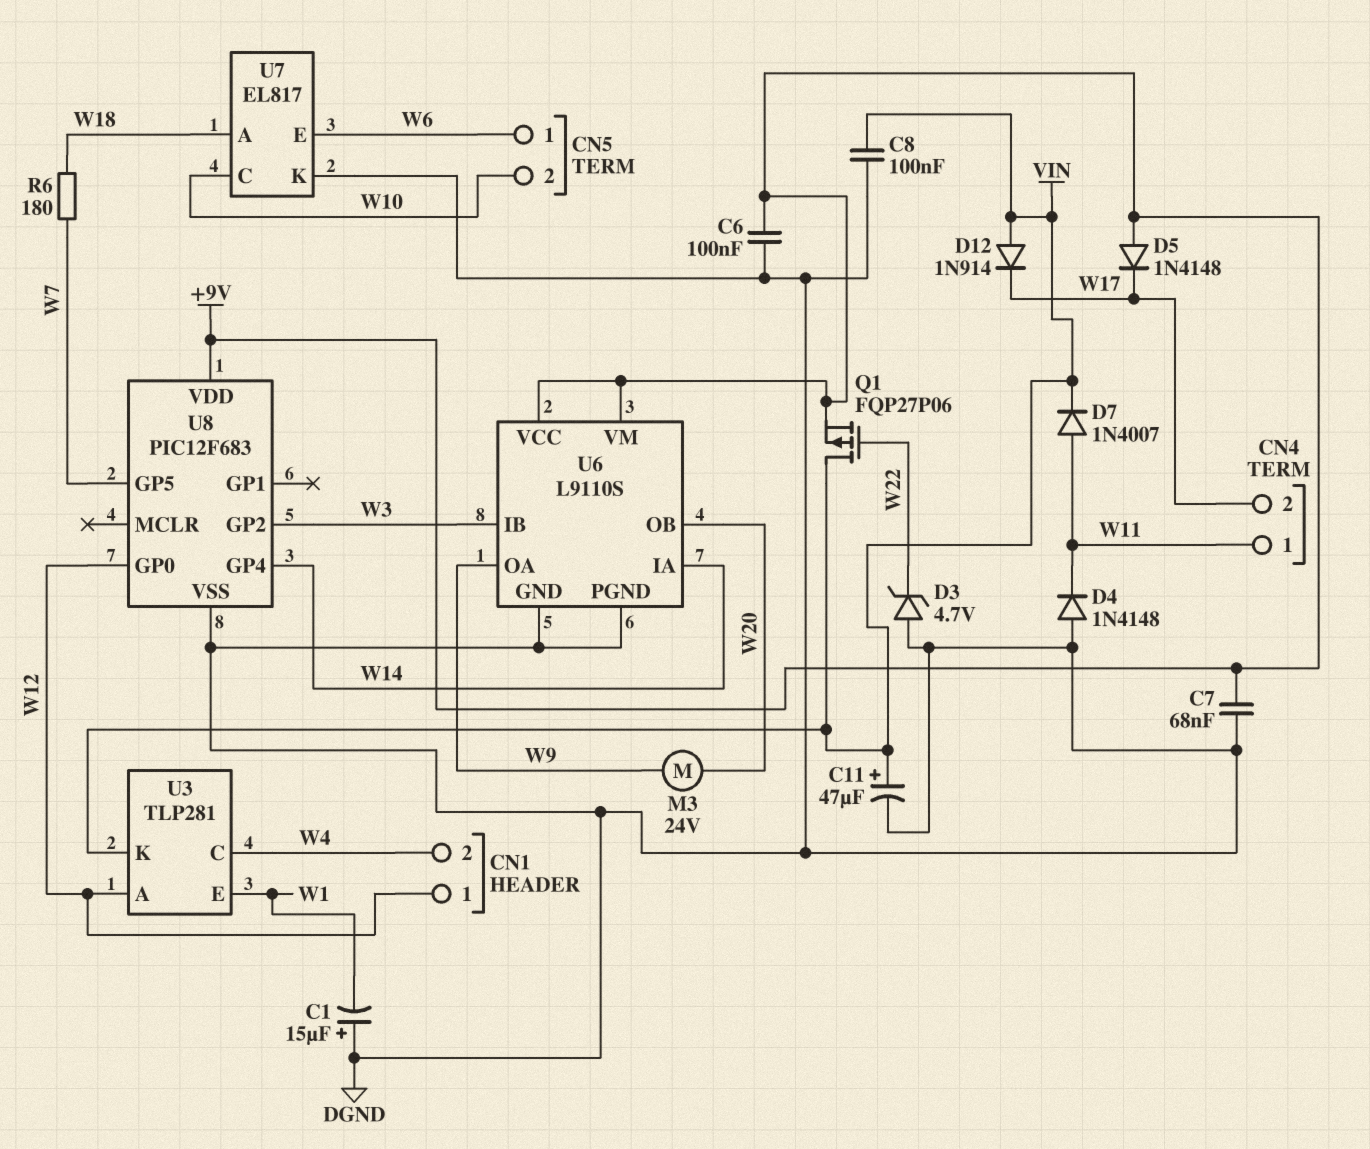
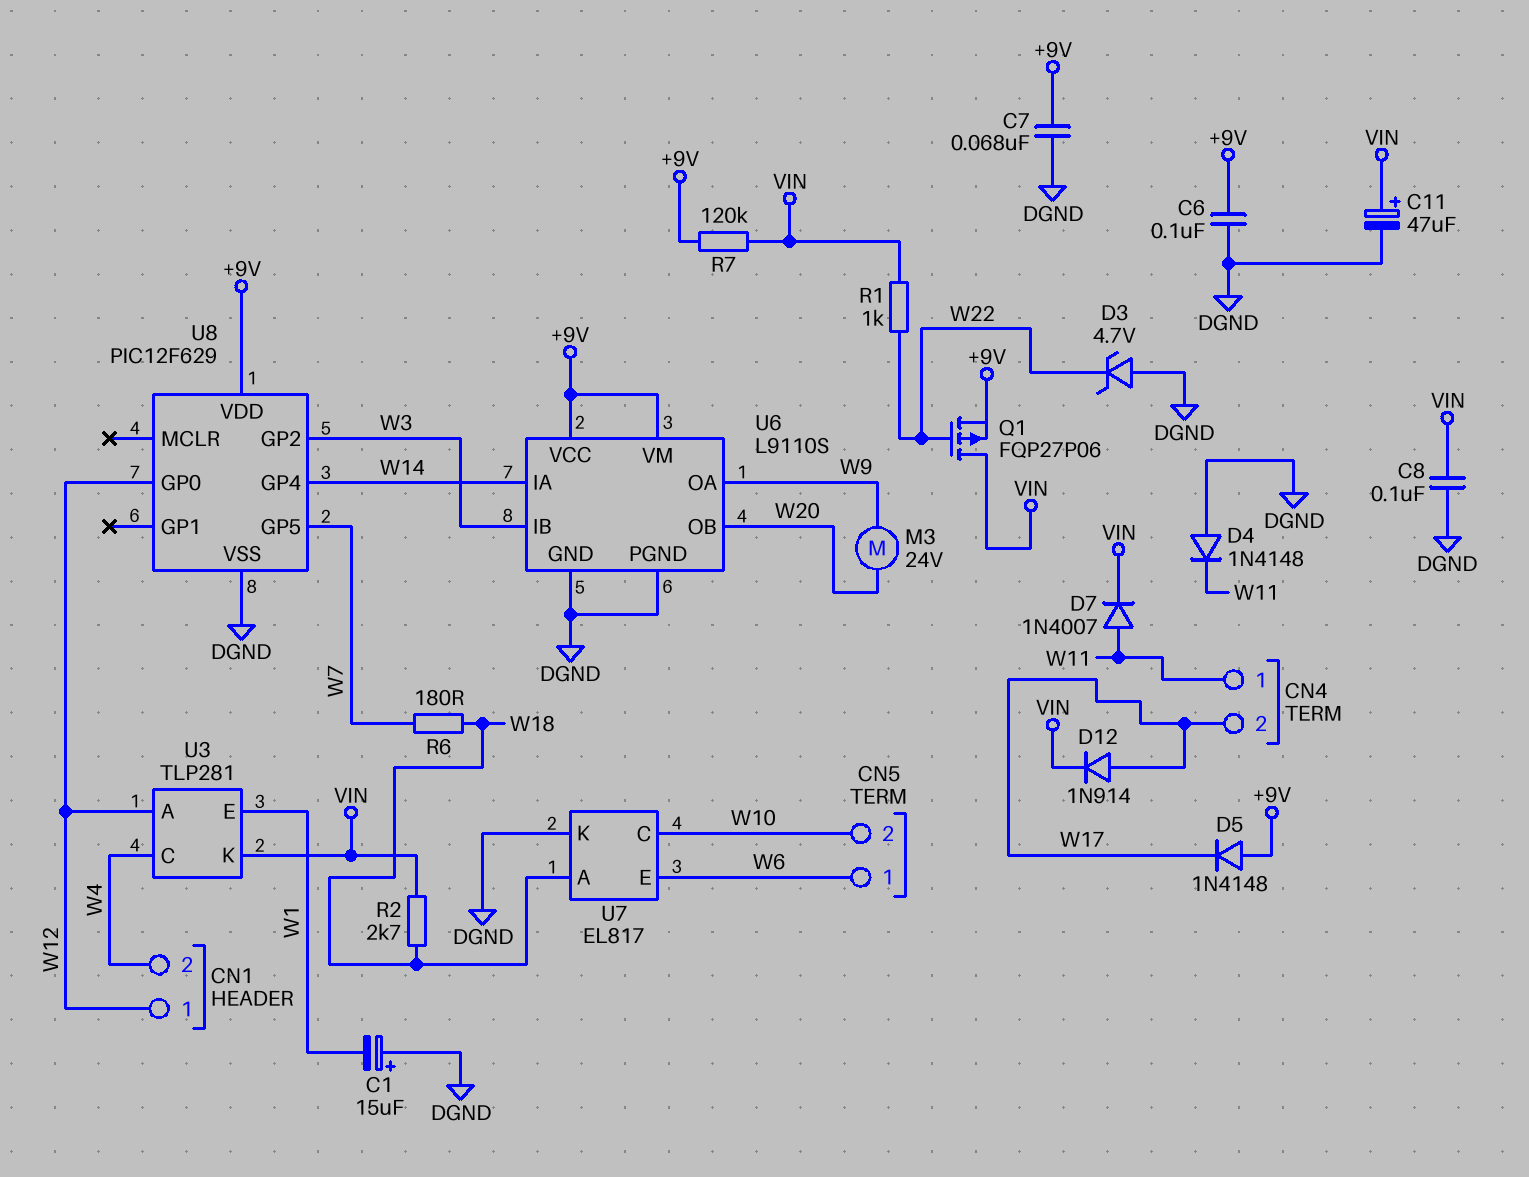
D12: diode 1N914 (A VIN, K W17) -> diode 1N914 (A W17, K VIN)
R1: none -> 1k (VIN, W22)
R2: none -> 2.7k (VIN, W18)
R7: none -> 120k (+9V, VIN)
U8: PIC12F683 -> PIC12F629

